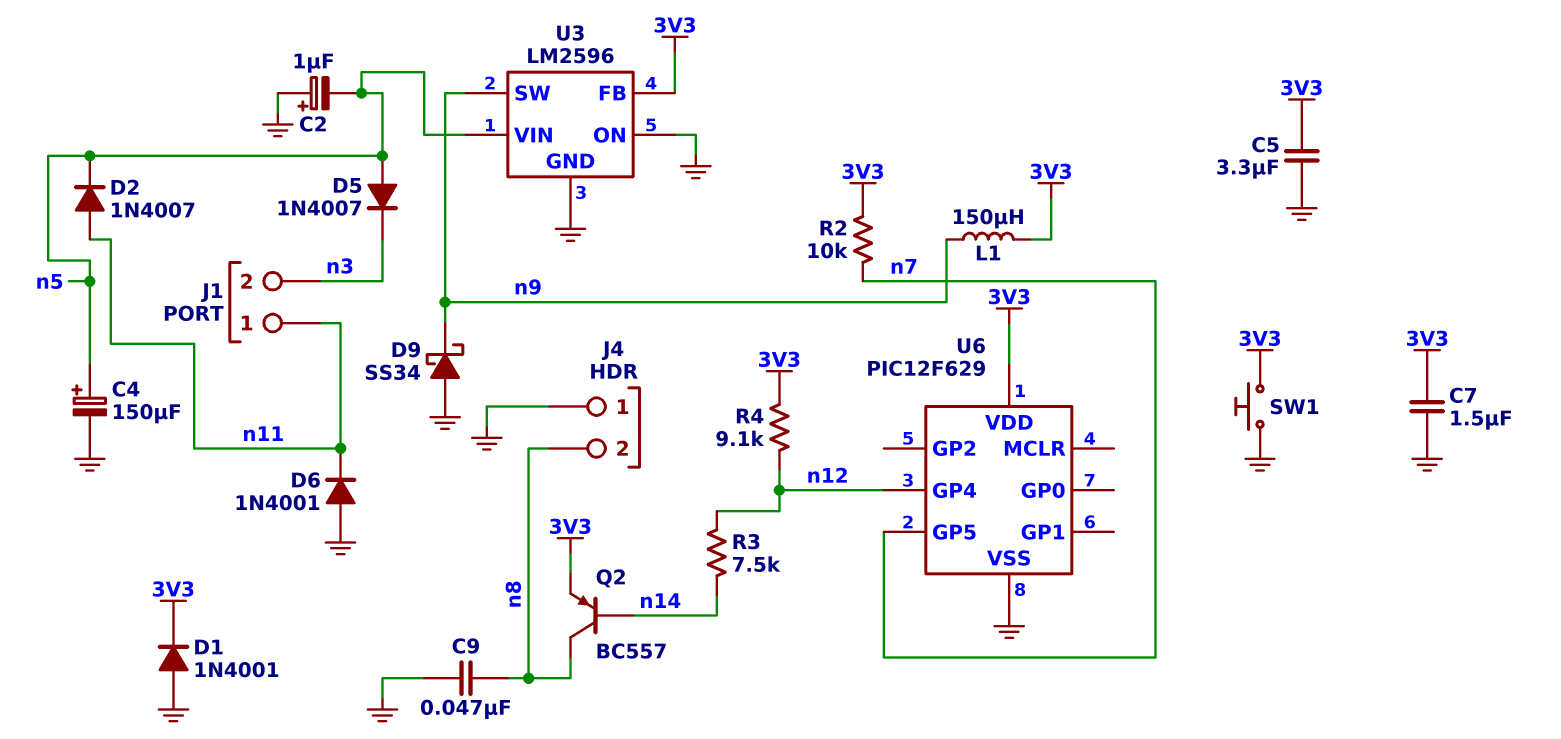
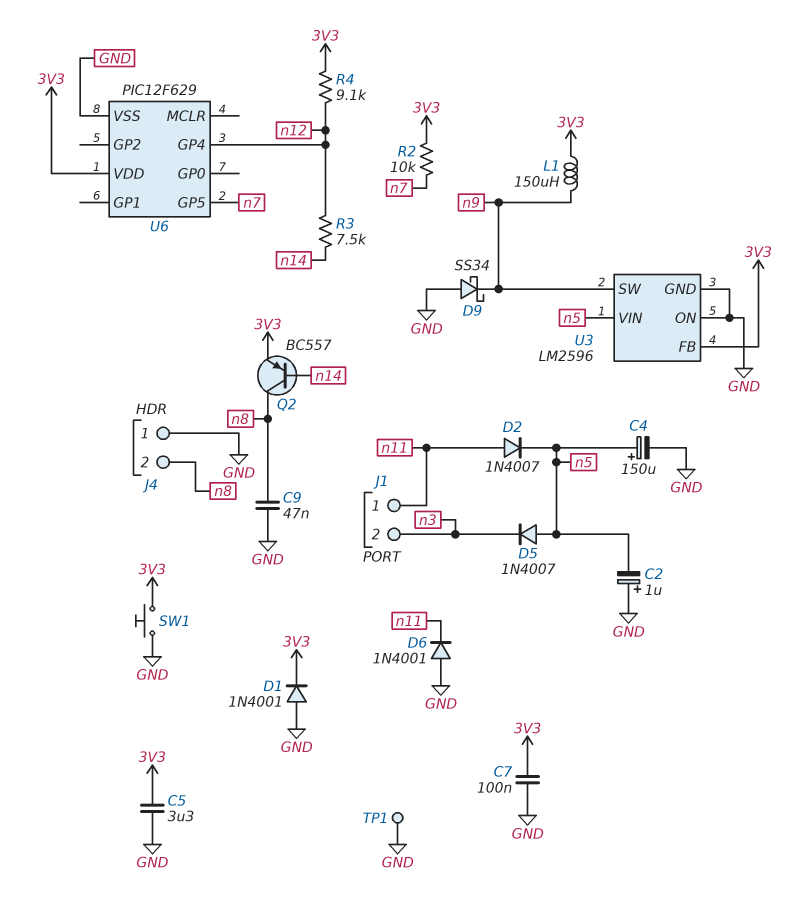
C7: 1.5uF (3V3, GND) -> 100nF (3V3, GND)
TP1: none -> test point (GND)

